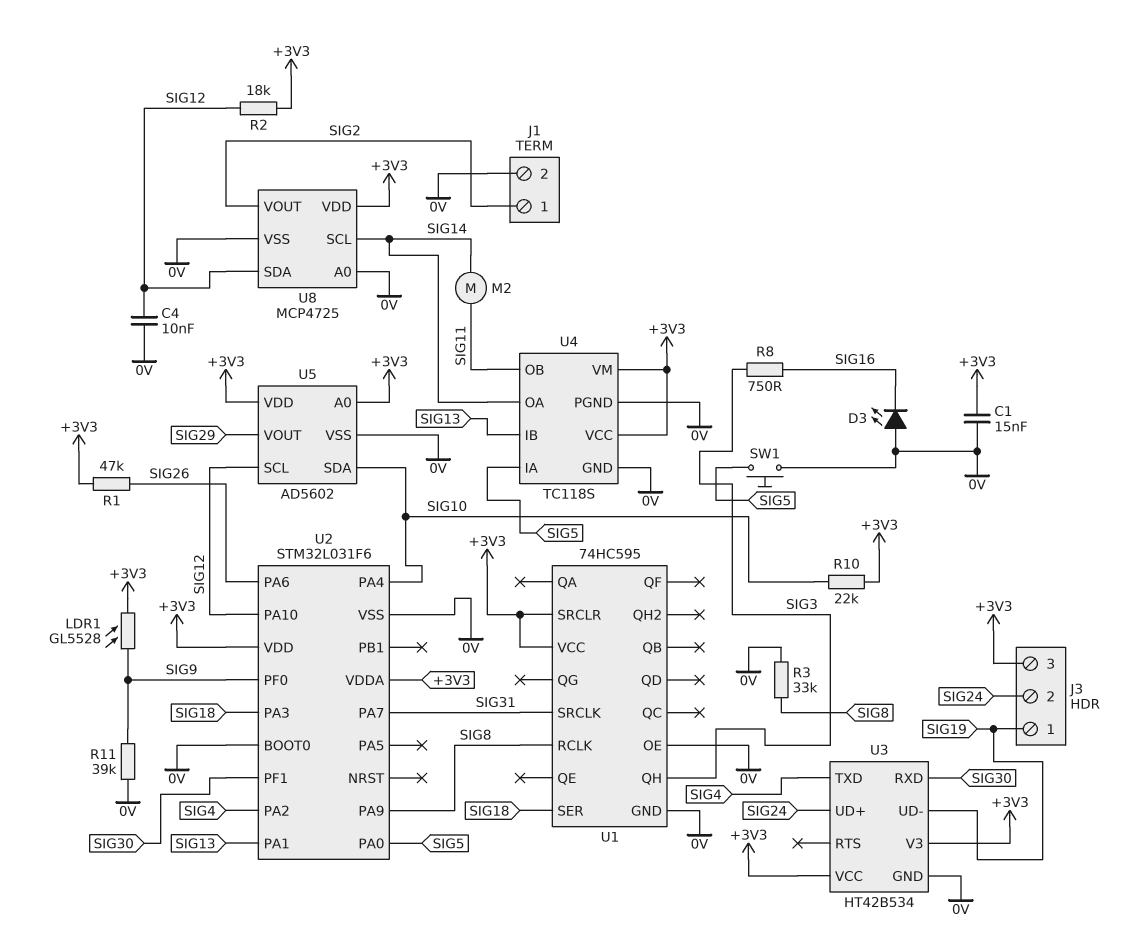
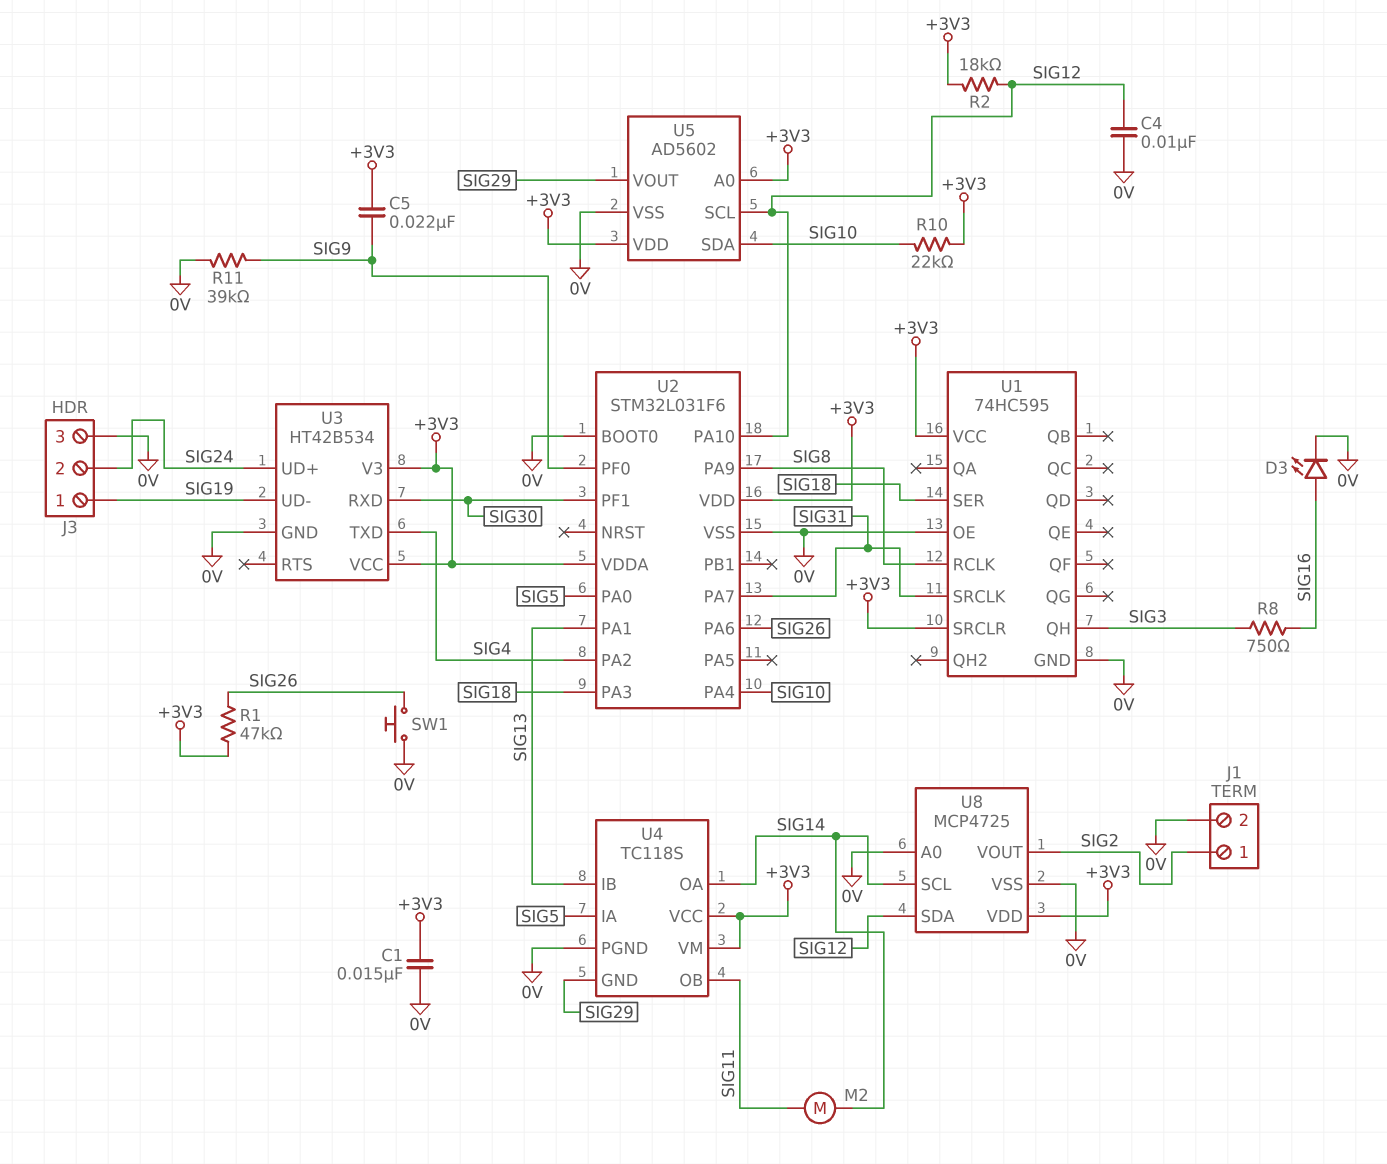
C5: none -> 22nF (+3V3, SIG9)
D3: LED (A 0V, K SIG16) -> LED (A SIG16, K 0V)
J3 pin 3: +3V3 -> 0V
LDR1: GL5528 (+3V3, SIG9) -> none
R3: 33k (0V, SIG8) -> none
SW1: button (0V, SIG5) -> button (0V, SIG26)
U4 pin GND: 0V -> SIG29

